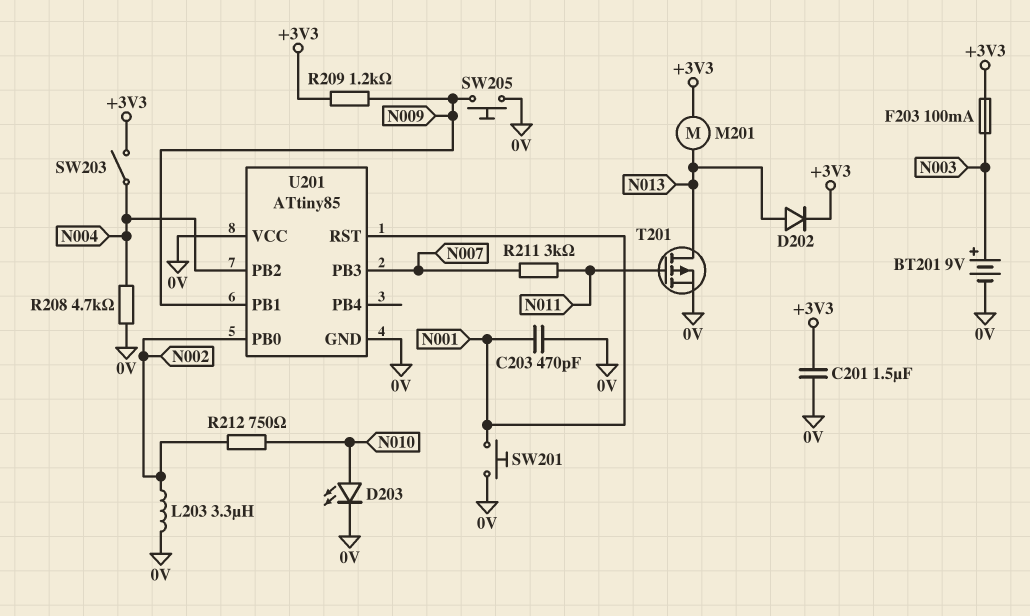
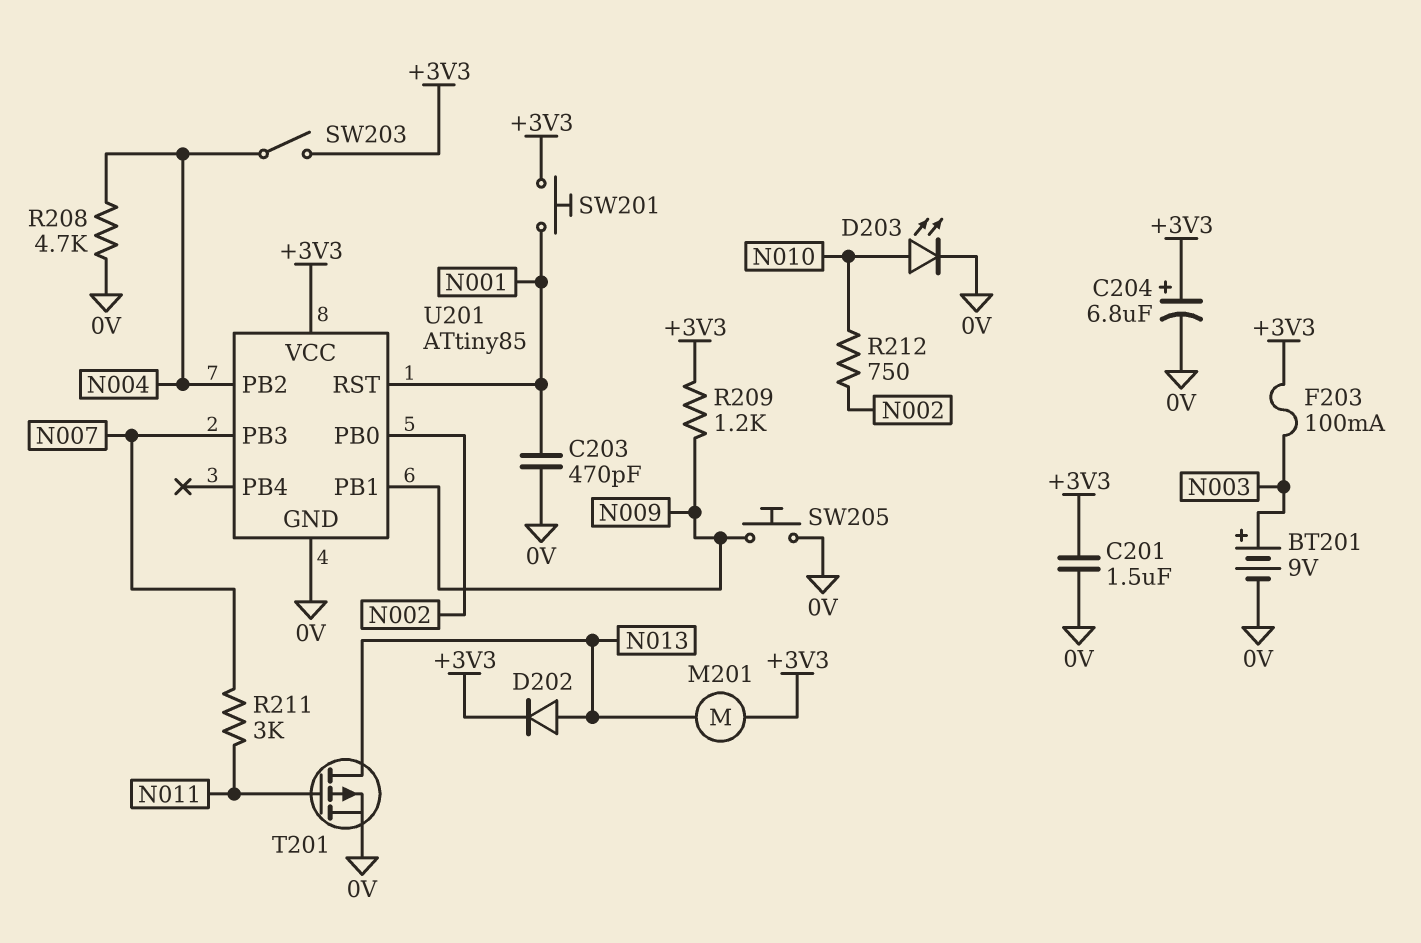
C204: none -> 6.8uF (plus +3V3, minus 0V)
L203: 3.3uH (0V, N002) -> none
SW201: button (0V, N001) -> button (+3V3, N001)
U201 pin VCC: 0V -> +3V3

